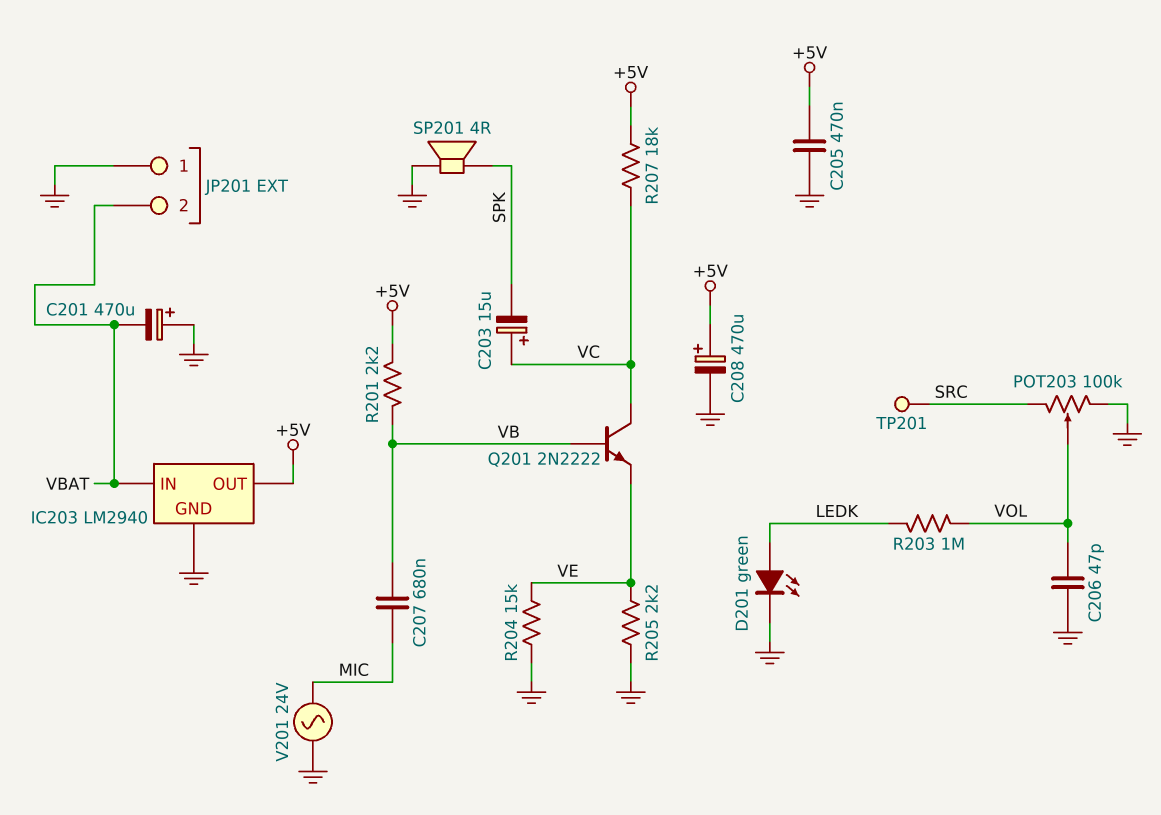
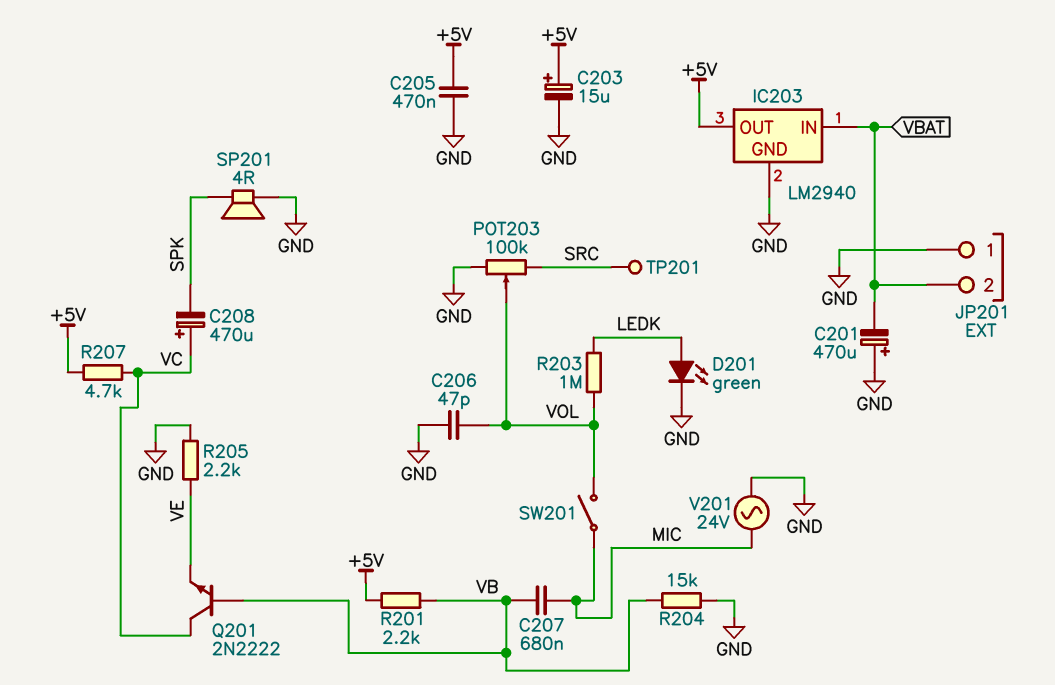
C203: 15uF (plus VC, minus SPK) -> 15uF (plus +5V, minus GND)
C208: 470uF (plus +5V, minus GND) -> 470uF (plus VC, minus SPK)
R204: 15k (GND, VE) -> 15k (GND, VB)
R207: 18k (+5V, VC) -> 4.7k (+5V, VC)
SW201: none -> switch (MIC, VOL)

